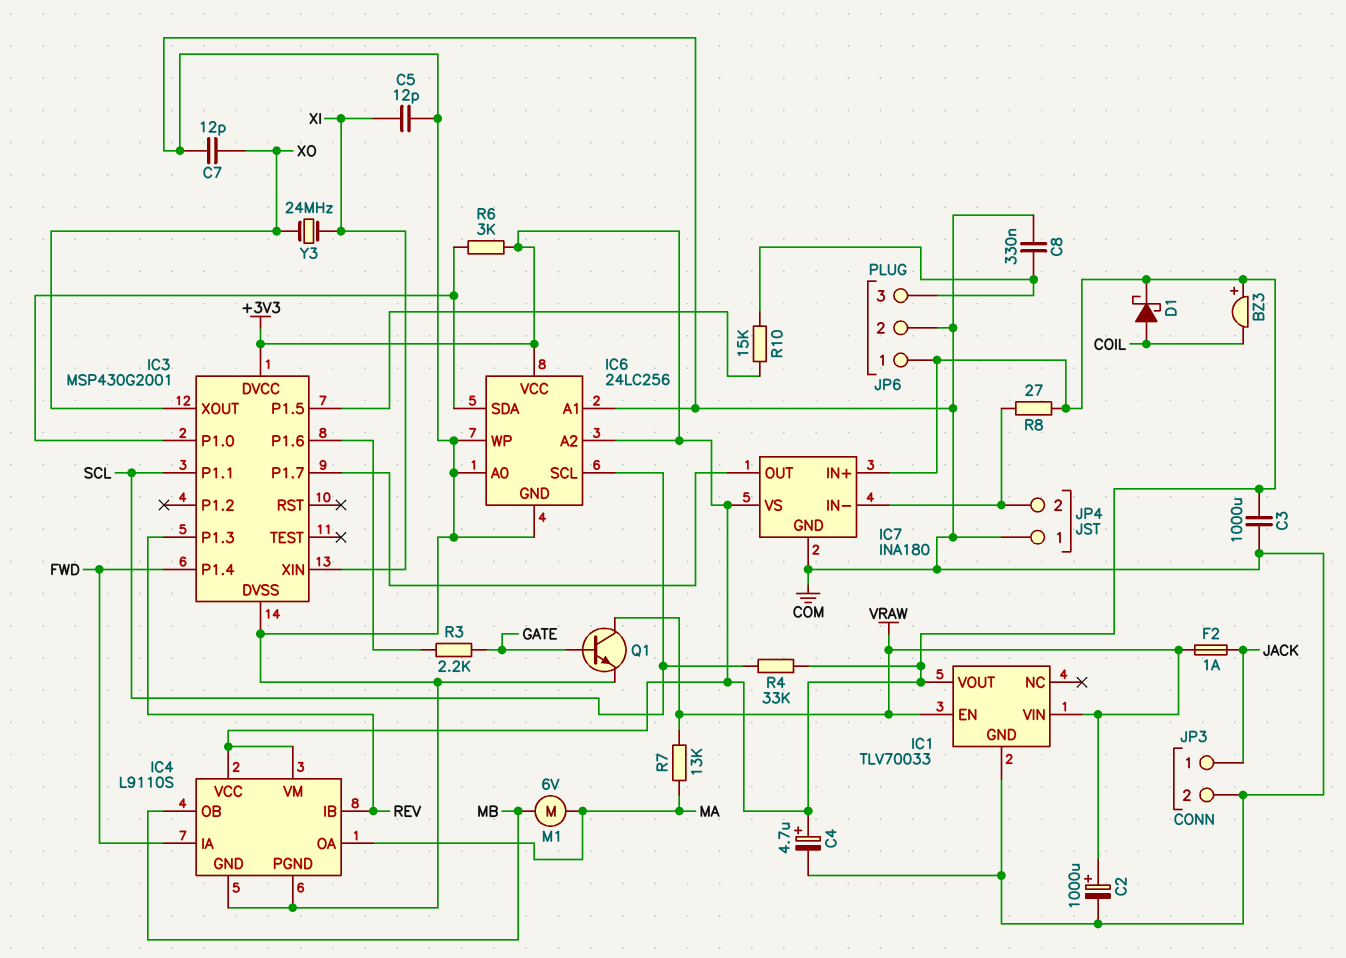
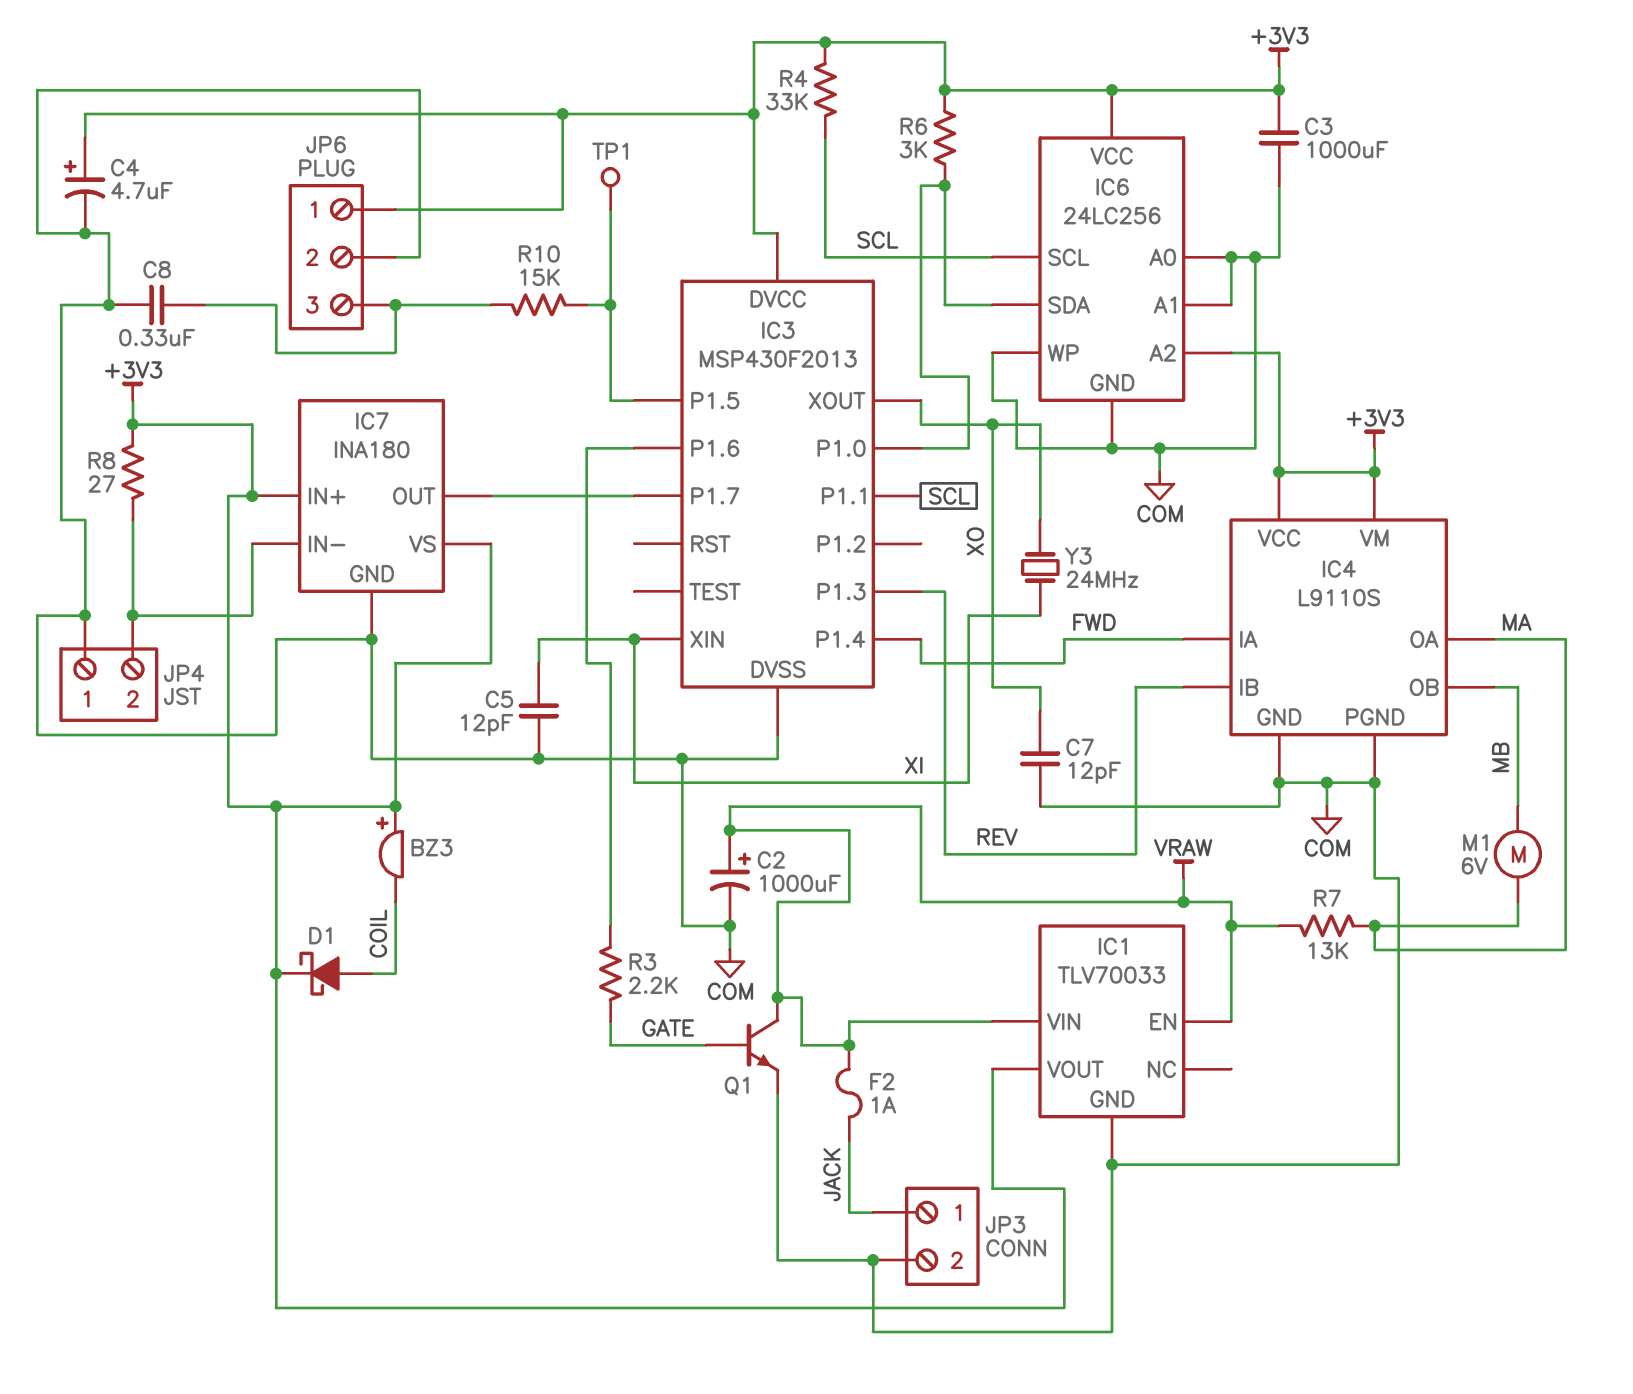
IC3: MSP430G2001 -> MSP430F2013
TP1: none -> test point (IC3/P1.5)

